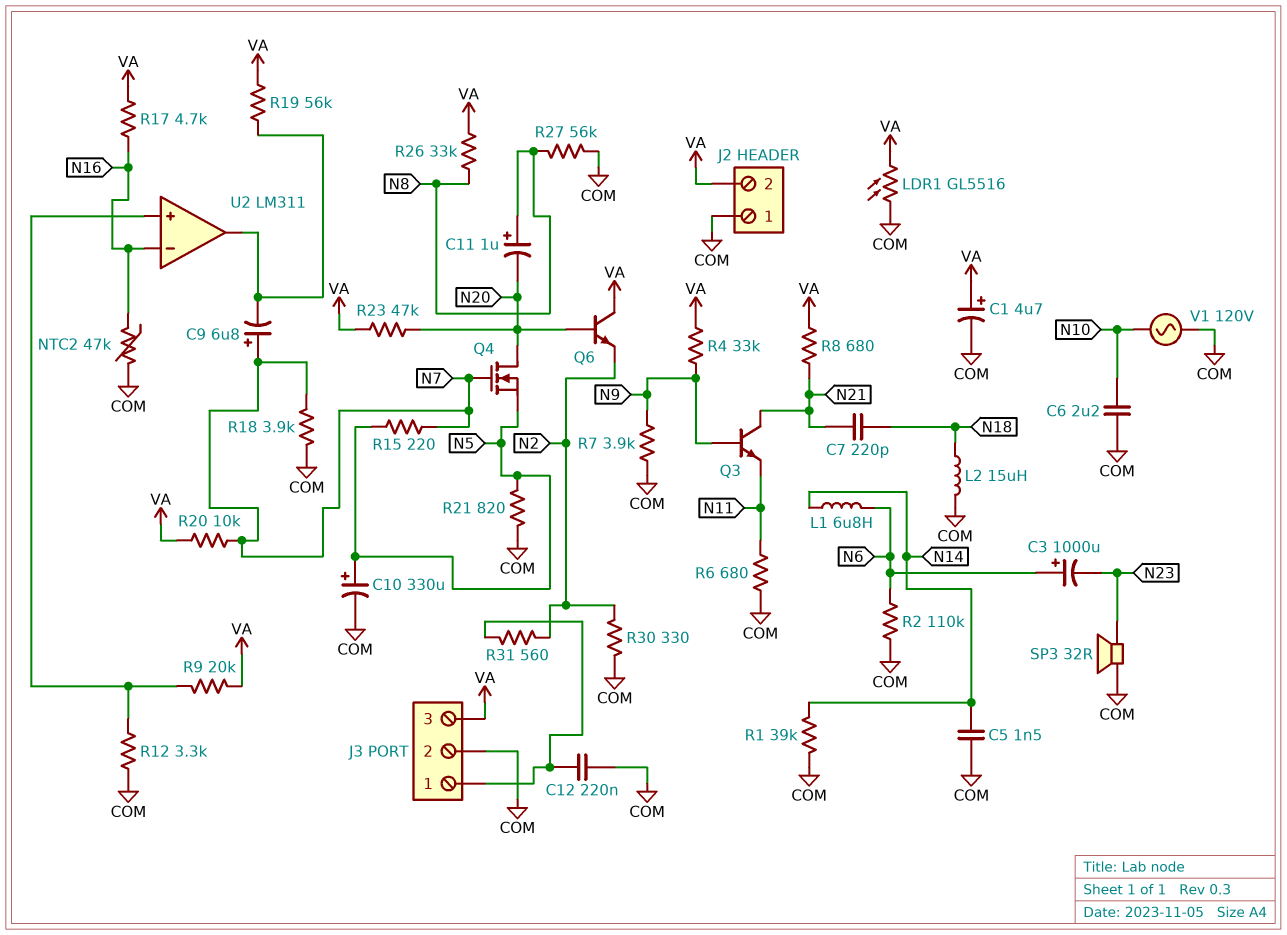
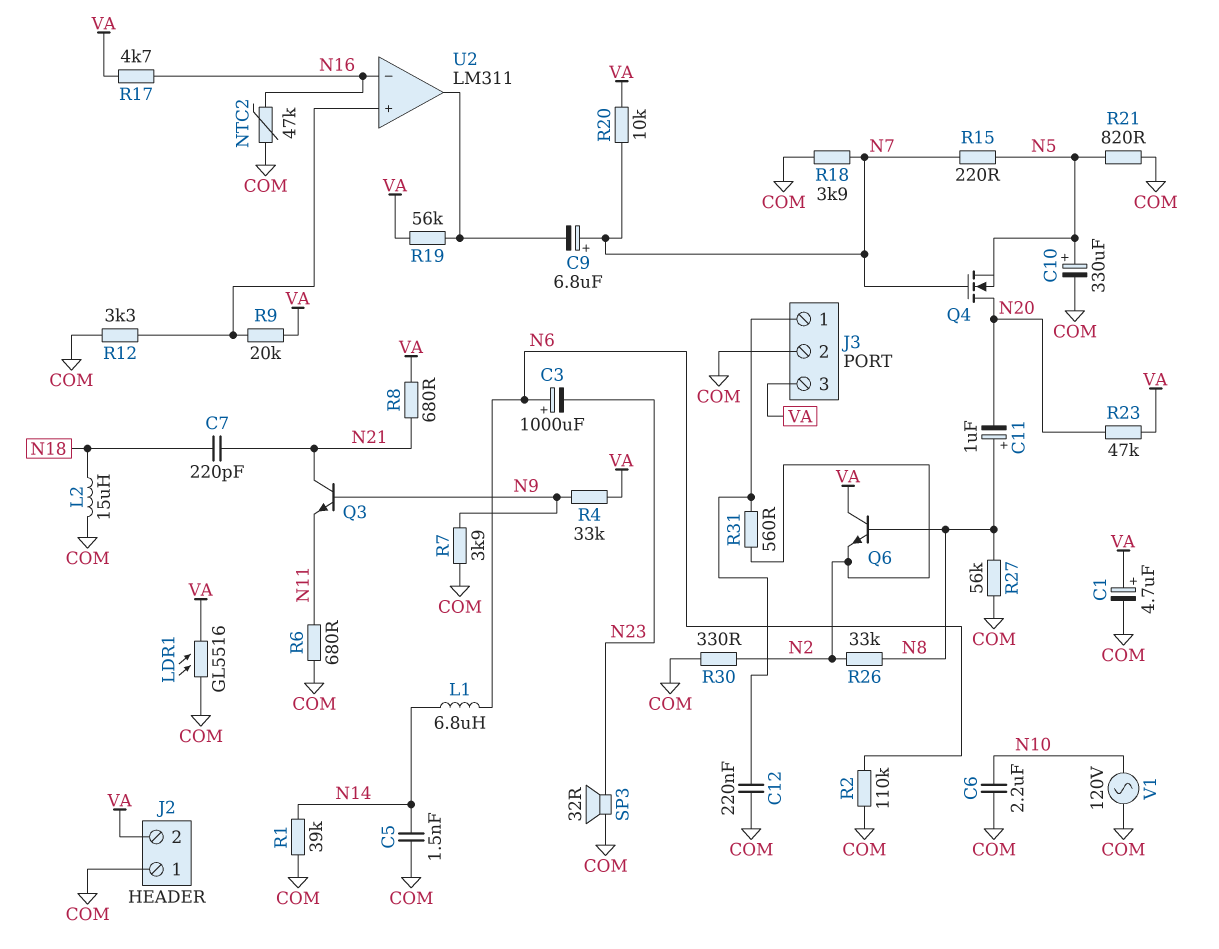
Q6: NPN (B N20, C VA, E N2) -> NPN (B N8, C VA, E N2)
R26: 33k (N8, VA) -> 33k (N2, N8)

